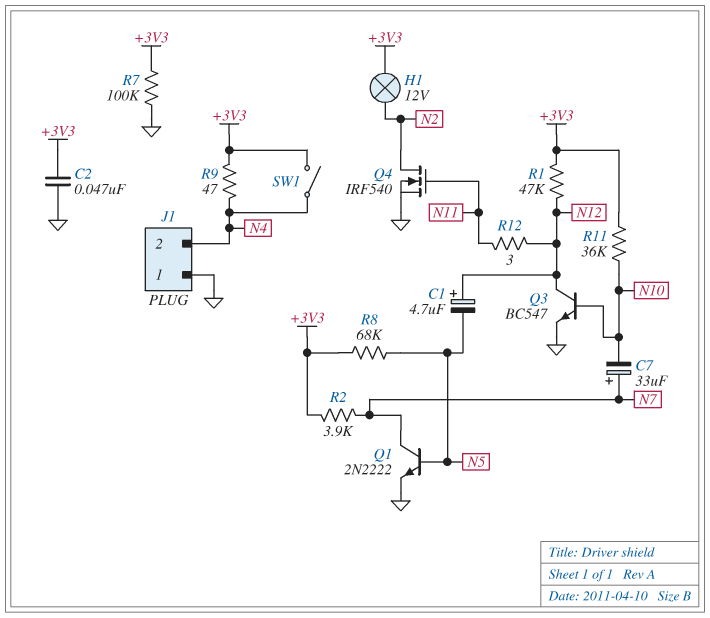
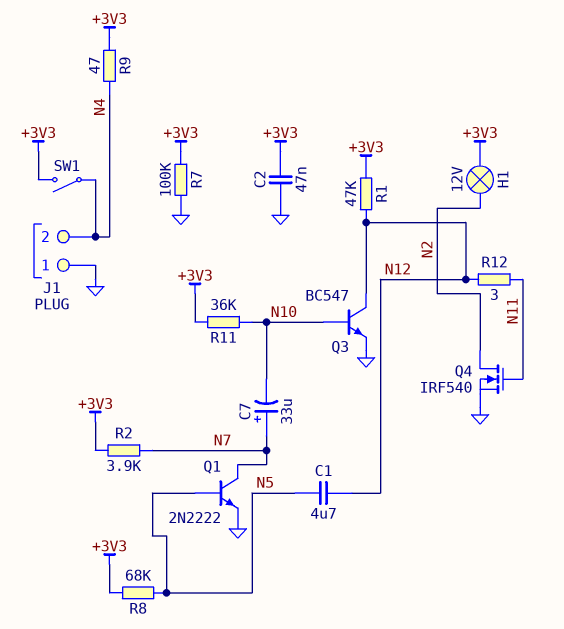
C1: 4.7uF (plus N12, minus N5) -> 4.7uF (N5, N12)

